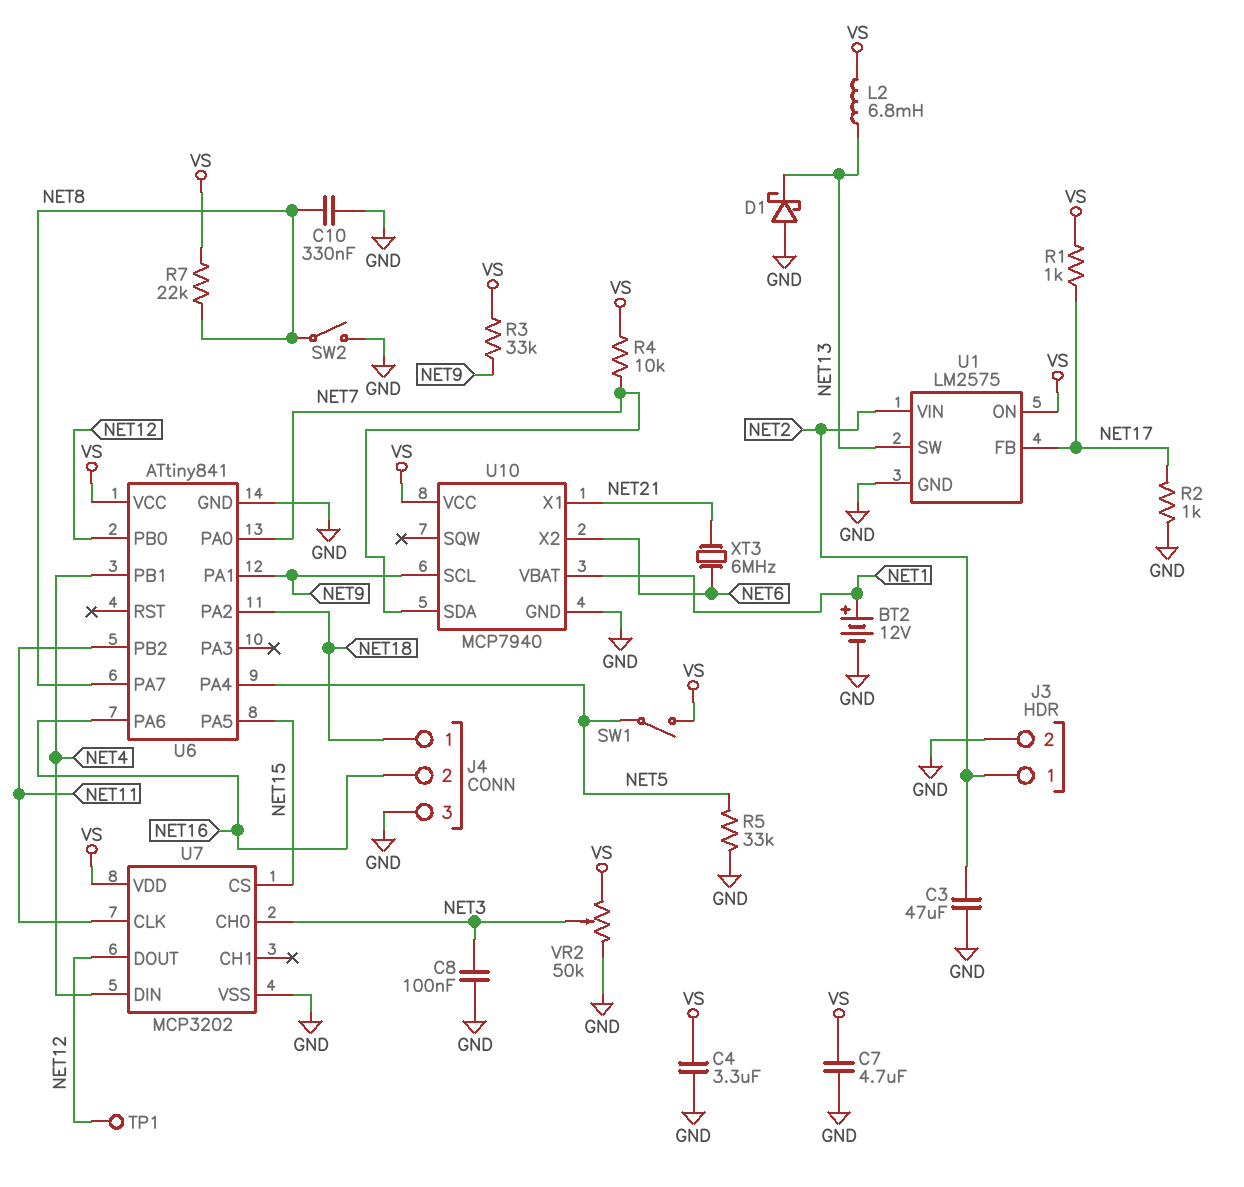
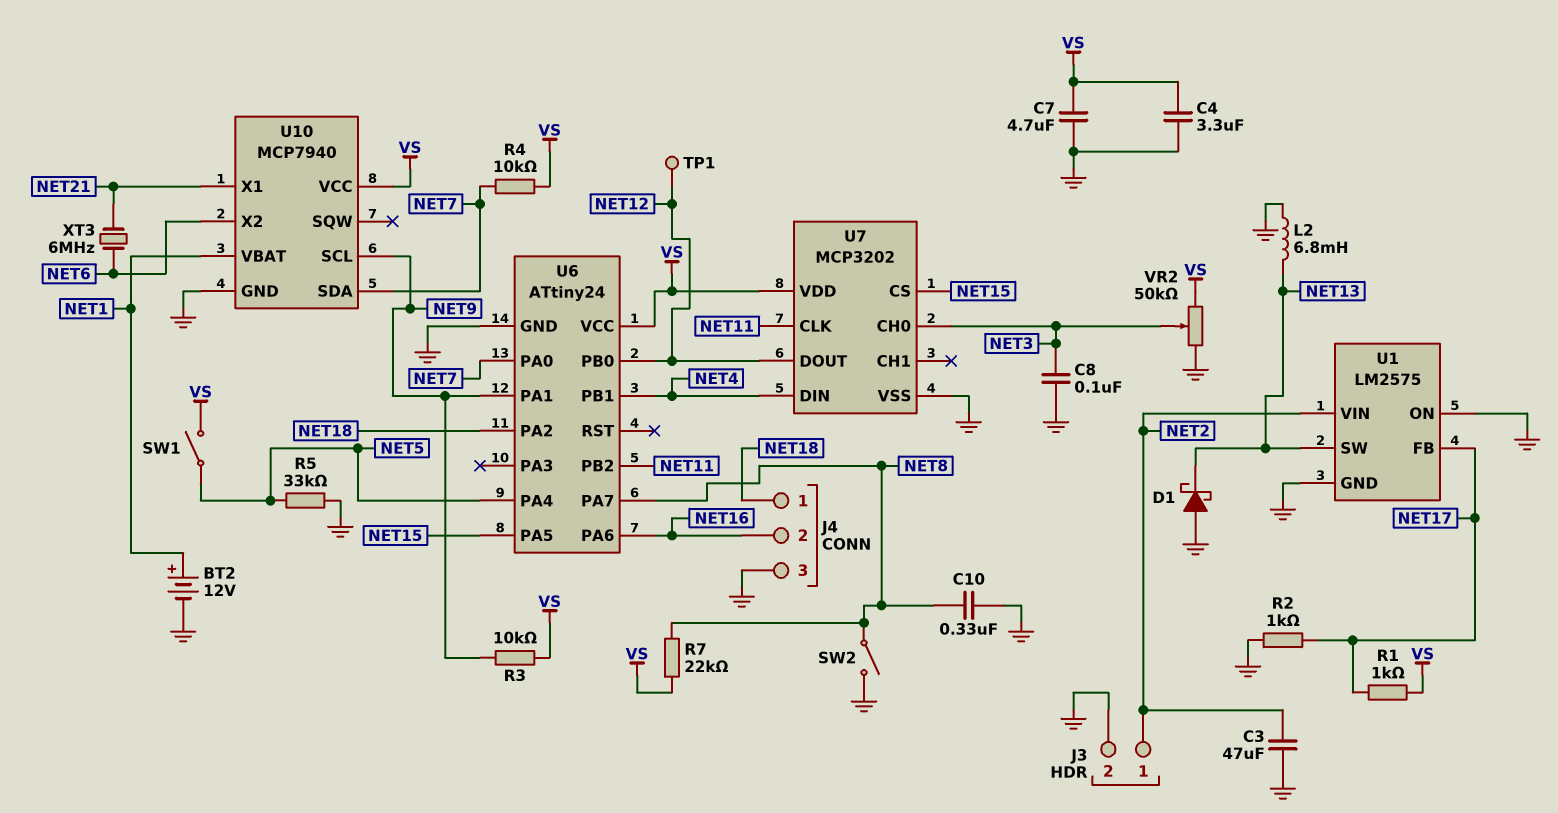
L2: 6.8mH (NET13, VS) -> 6.8mH (GND, NET13)
R3: 33k (NET9, VS) -> 10k (NET9, VS)
U1 pin ON: VS -> GND
U6: ATtiny841 -> ATtiny24

